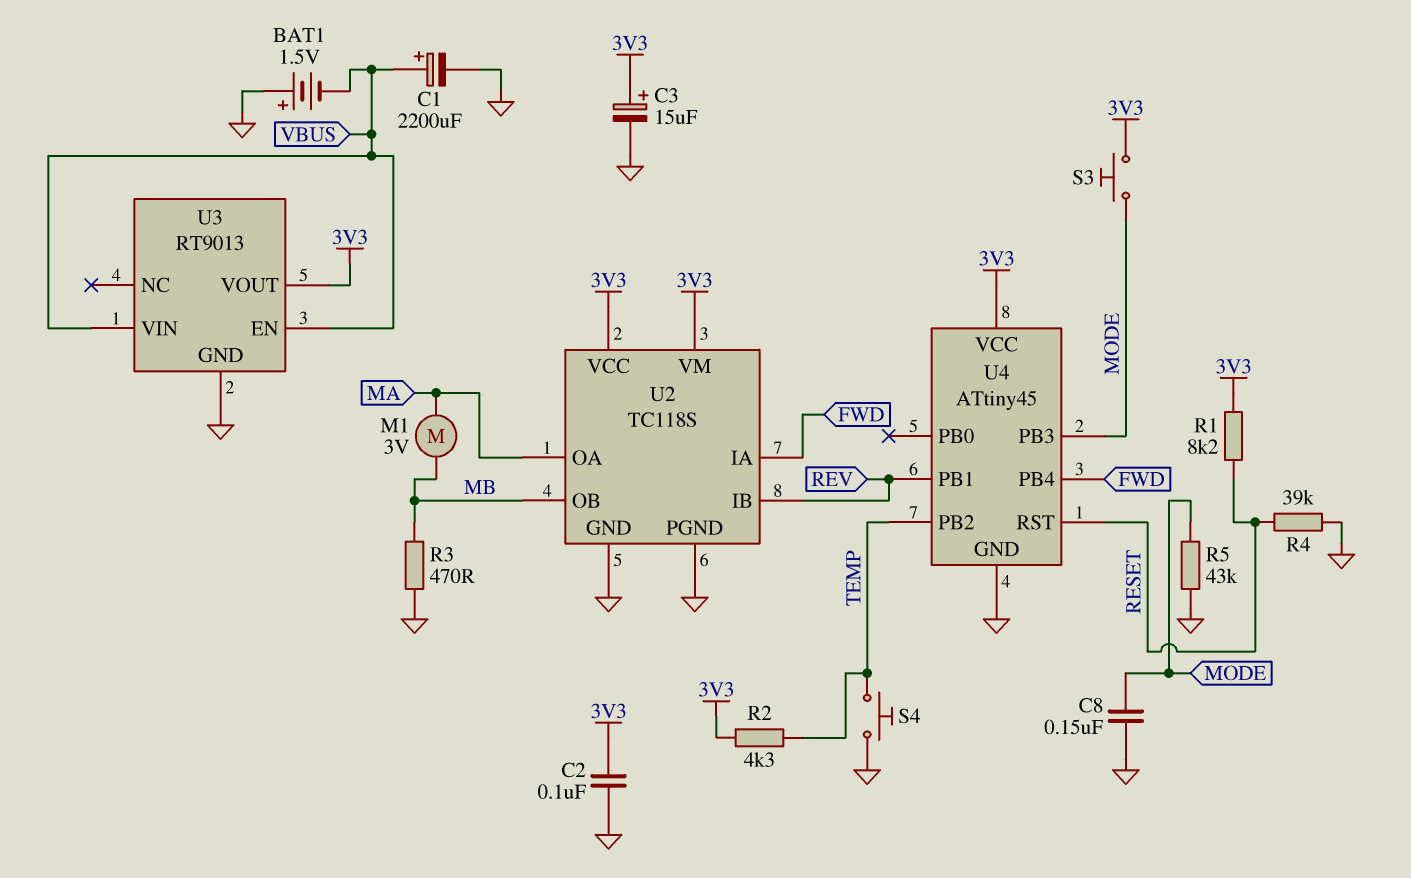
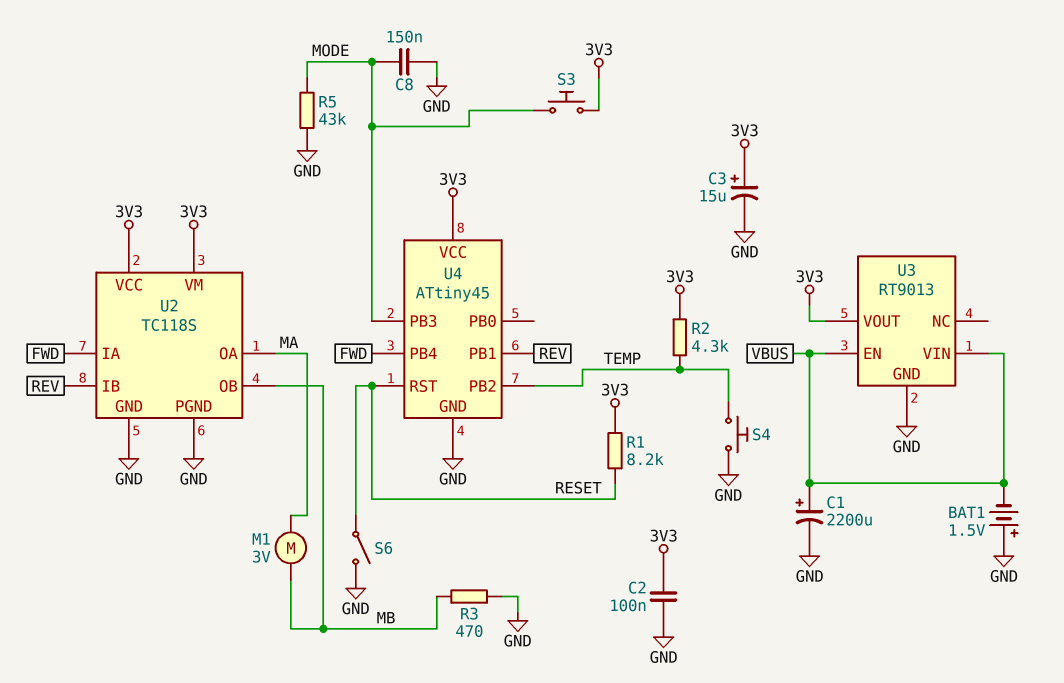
R4: 39k (GND, RESET) -> none
S6: none -> switch (GND, RESET)

